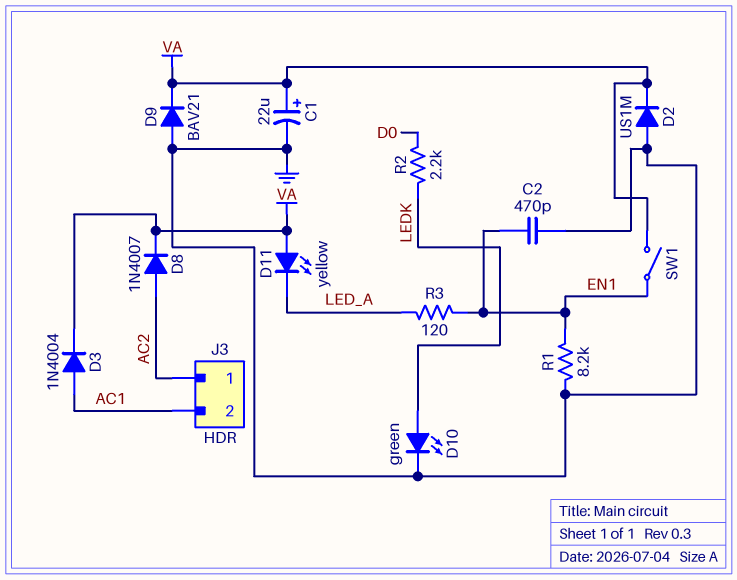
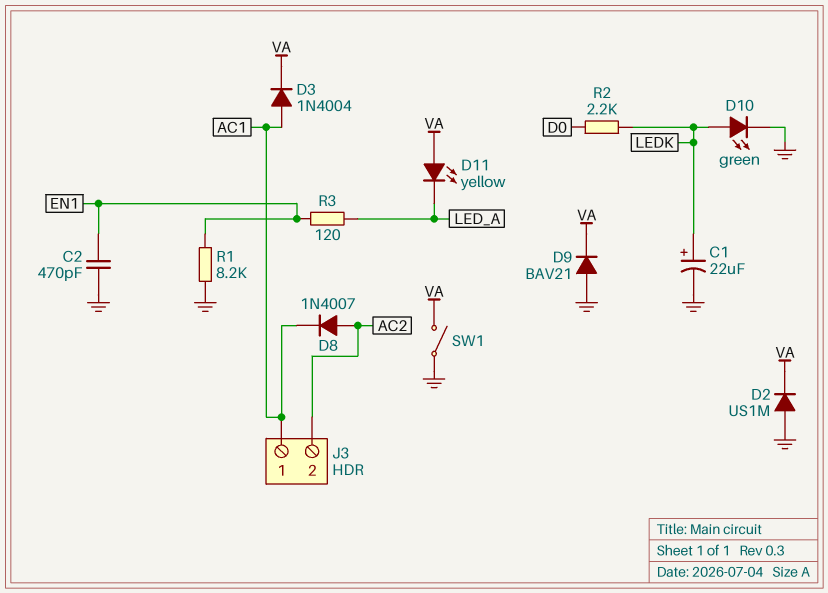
C1: 22uF (plus VA, minus GND) -> 22uF (plus LEDK, minus GND)
D8: diode 1N4007 (A AC2, K VA) -> diode 1N4007 (A AC2, K AC1)
J3 pin 1: AC2 -> AC1
J3 pin 2: AC1 -> AC2
SW1: switch (EN1, VA) -> switch (GND, VA)

